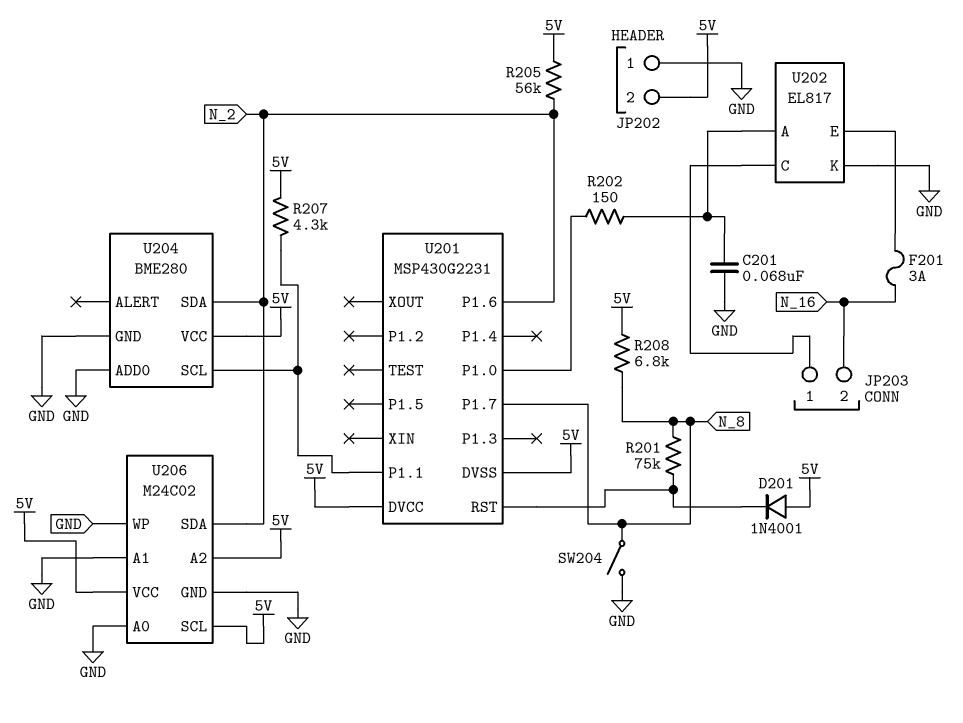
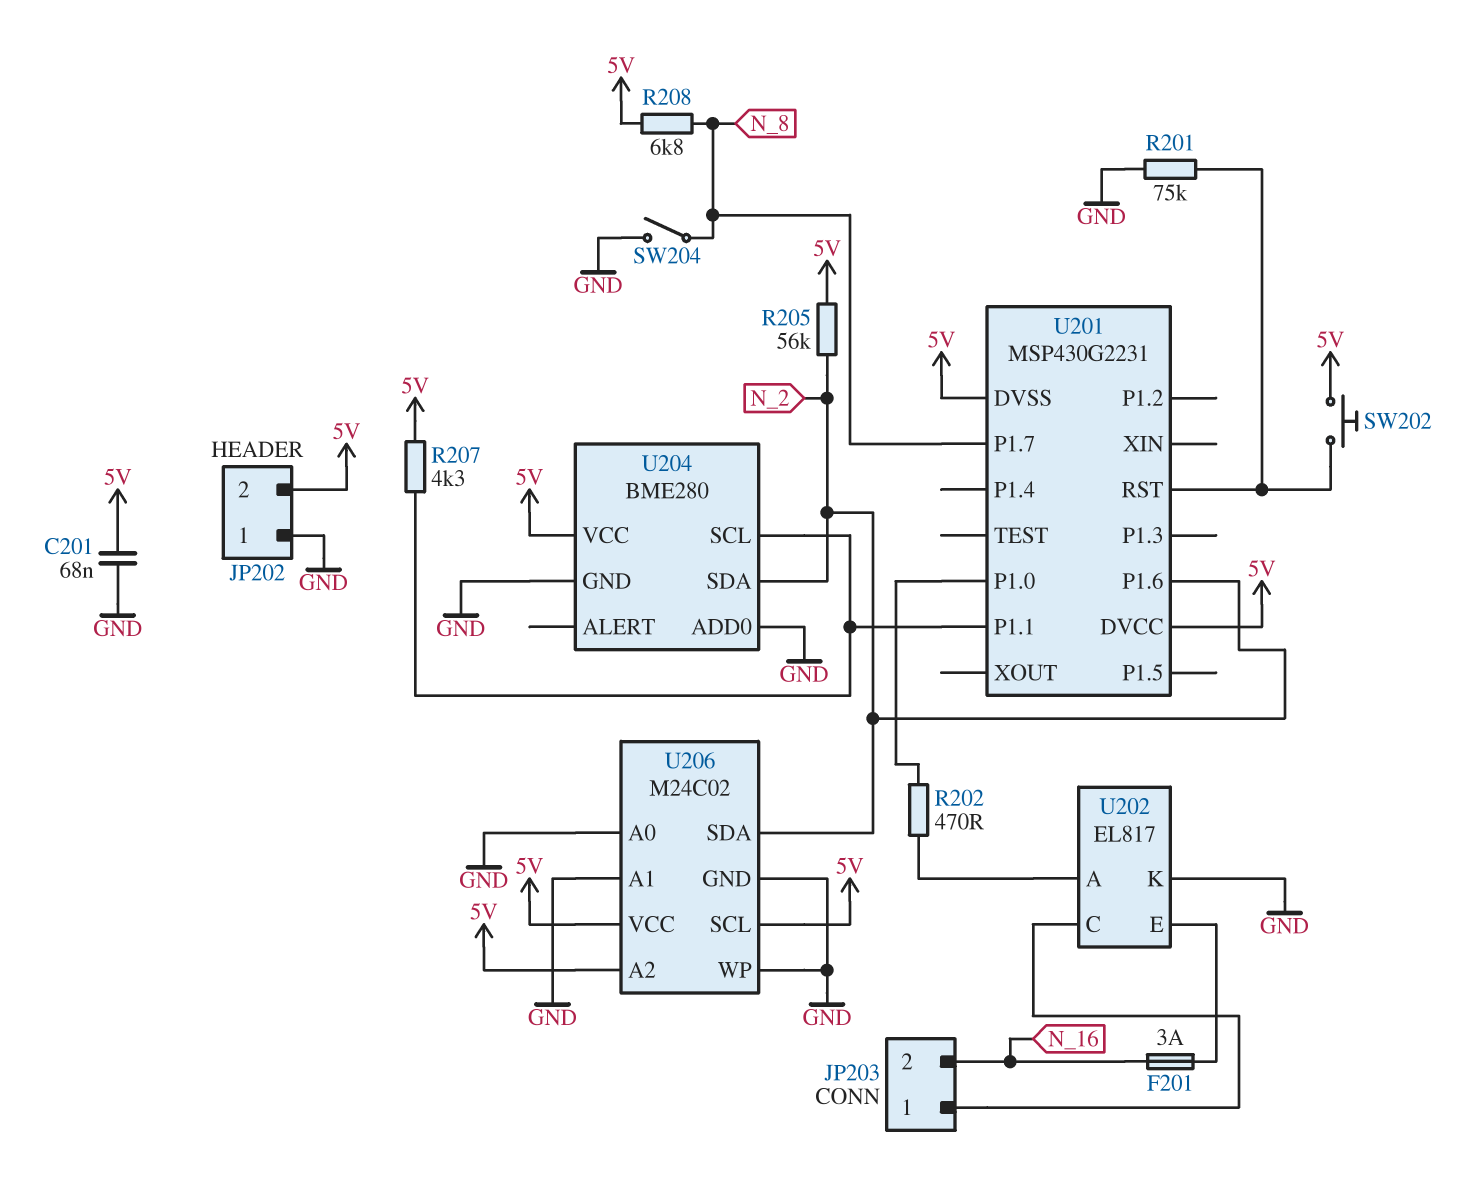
C201: 68nF (GND, U202/A) -> 68nF (5V, GND)
D201: diode 1N4001 (A 5V, K U201/RST) -> none
R201: 75k (N_8, U201/RST) -> 75k (GND, U201/RST)
R202: 150 (U201/P1.0, U202/A) -> 470 (U201/P1.0, U202/A)
SW202: none -> button (5V, U201/RST)

